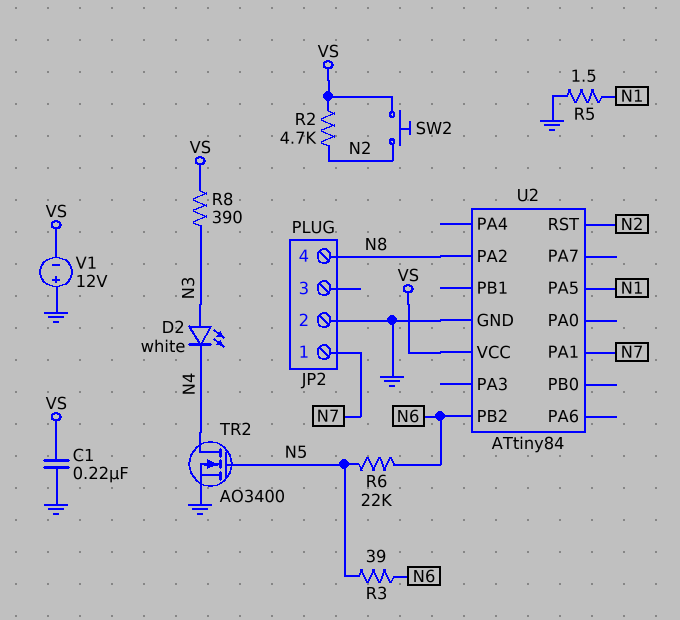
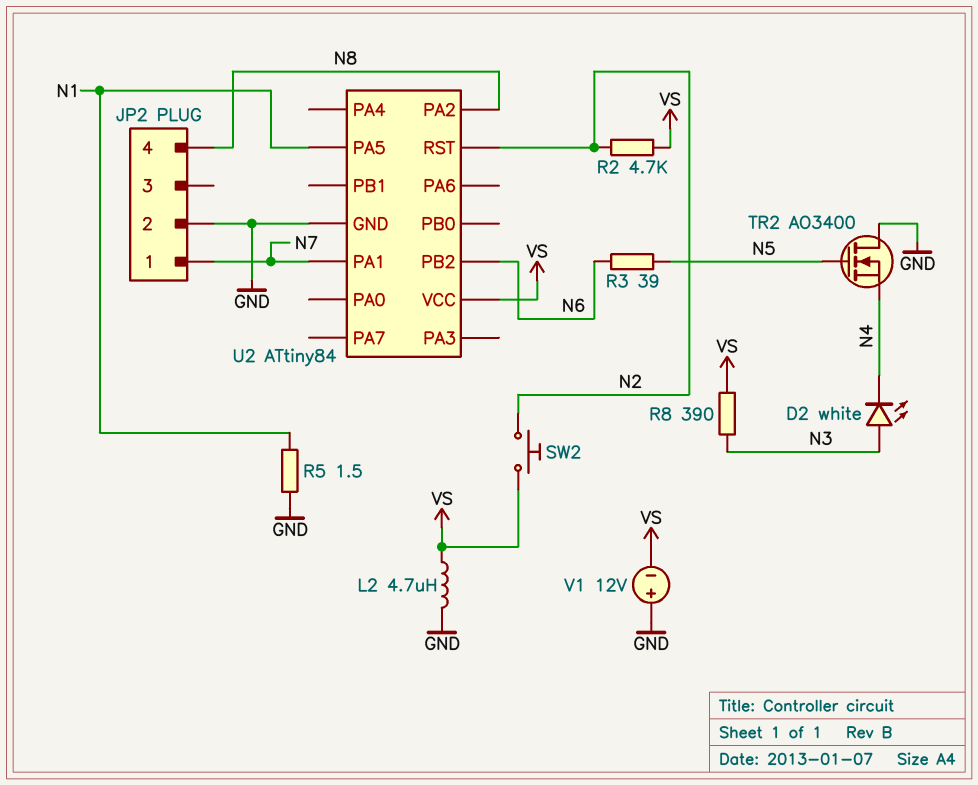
C1: 220nF (GND, VS) -> none
L2: none -> 4.7uH (GND, VS)
R6: 22k (N5, N6) -> none
TR2: NMOS AO3400 (G N5, D N4, S GND) -> NMOS AO3400 (G N5, D GND, S N4)

